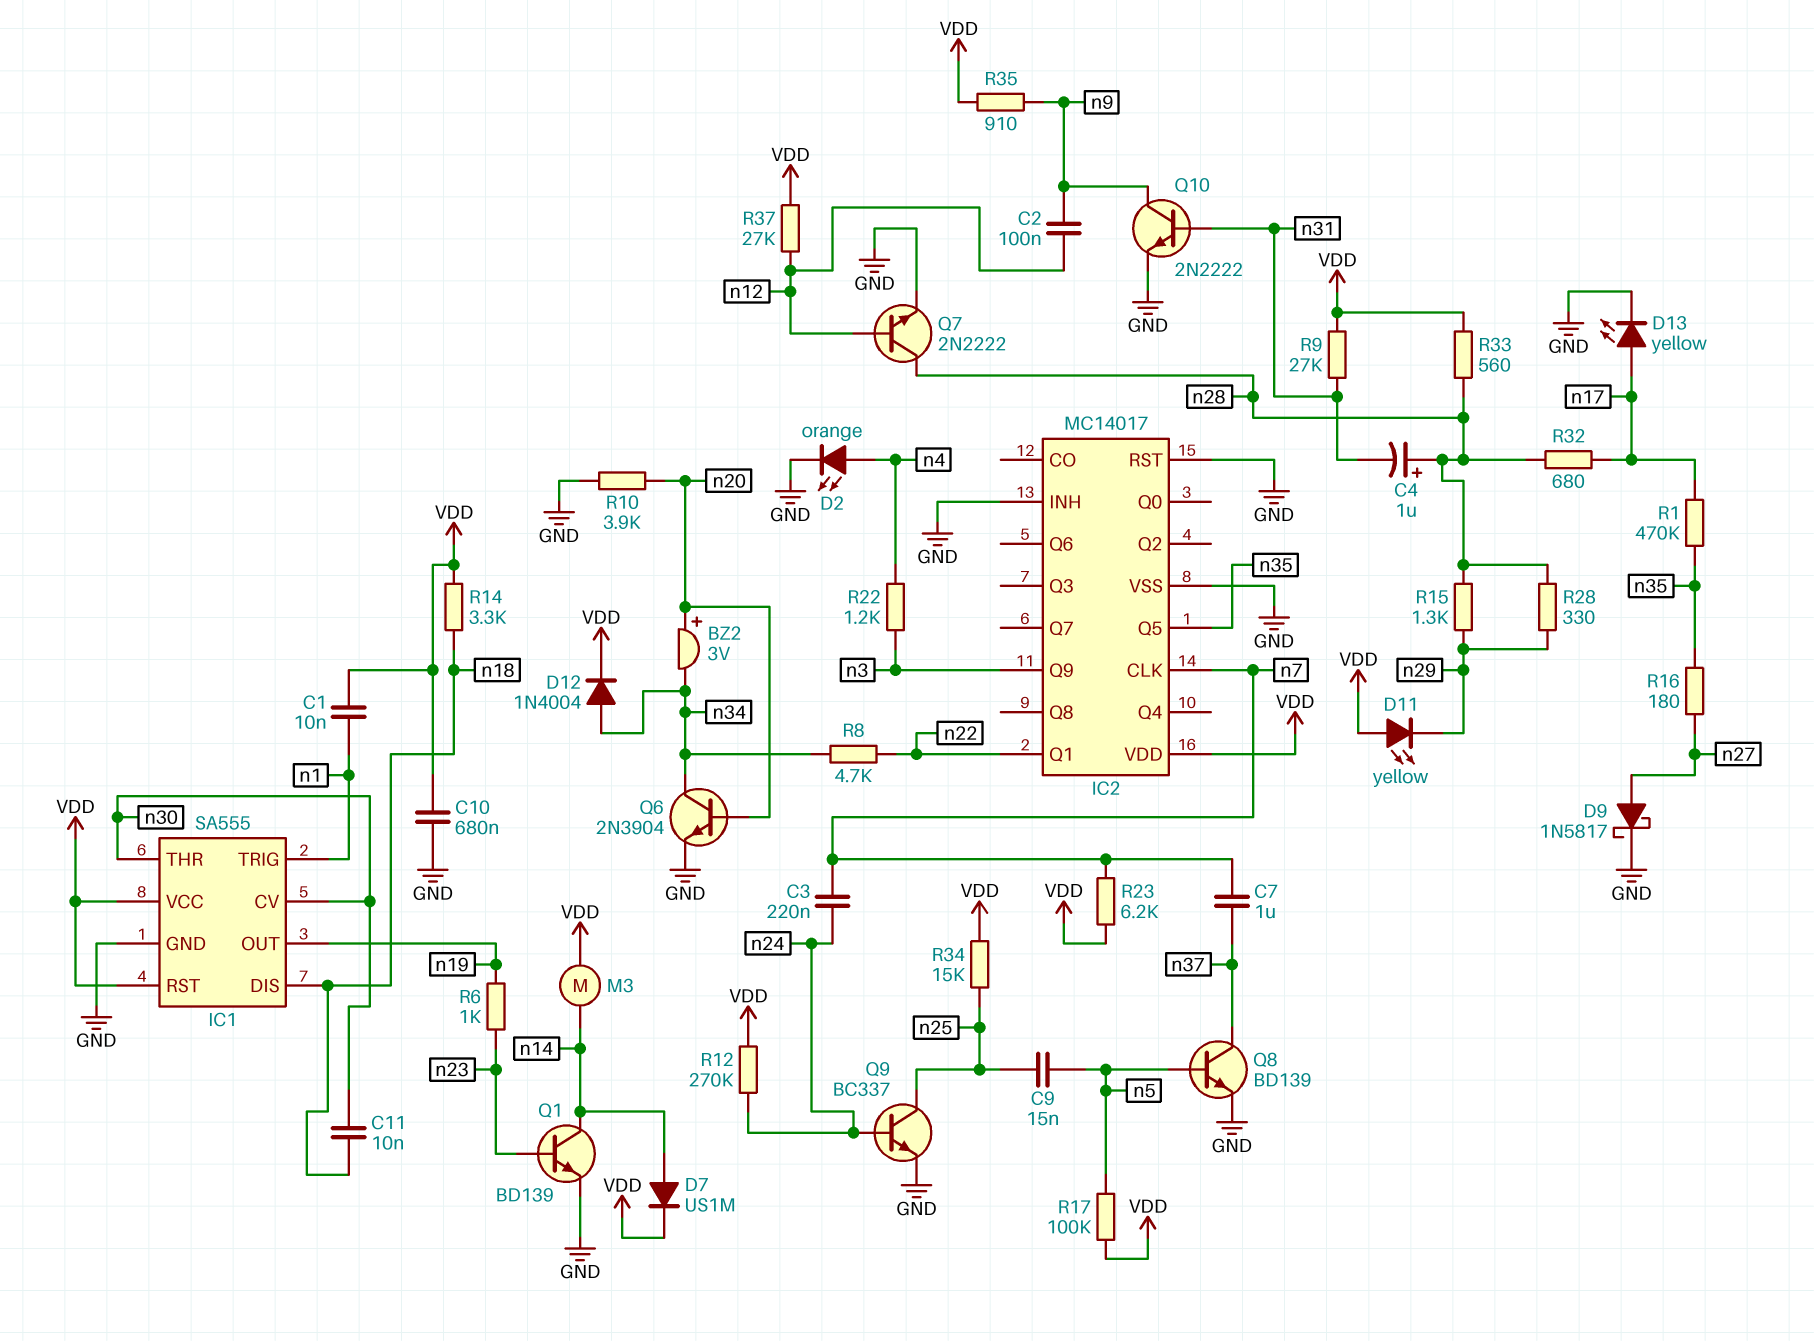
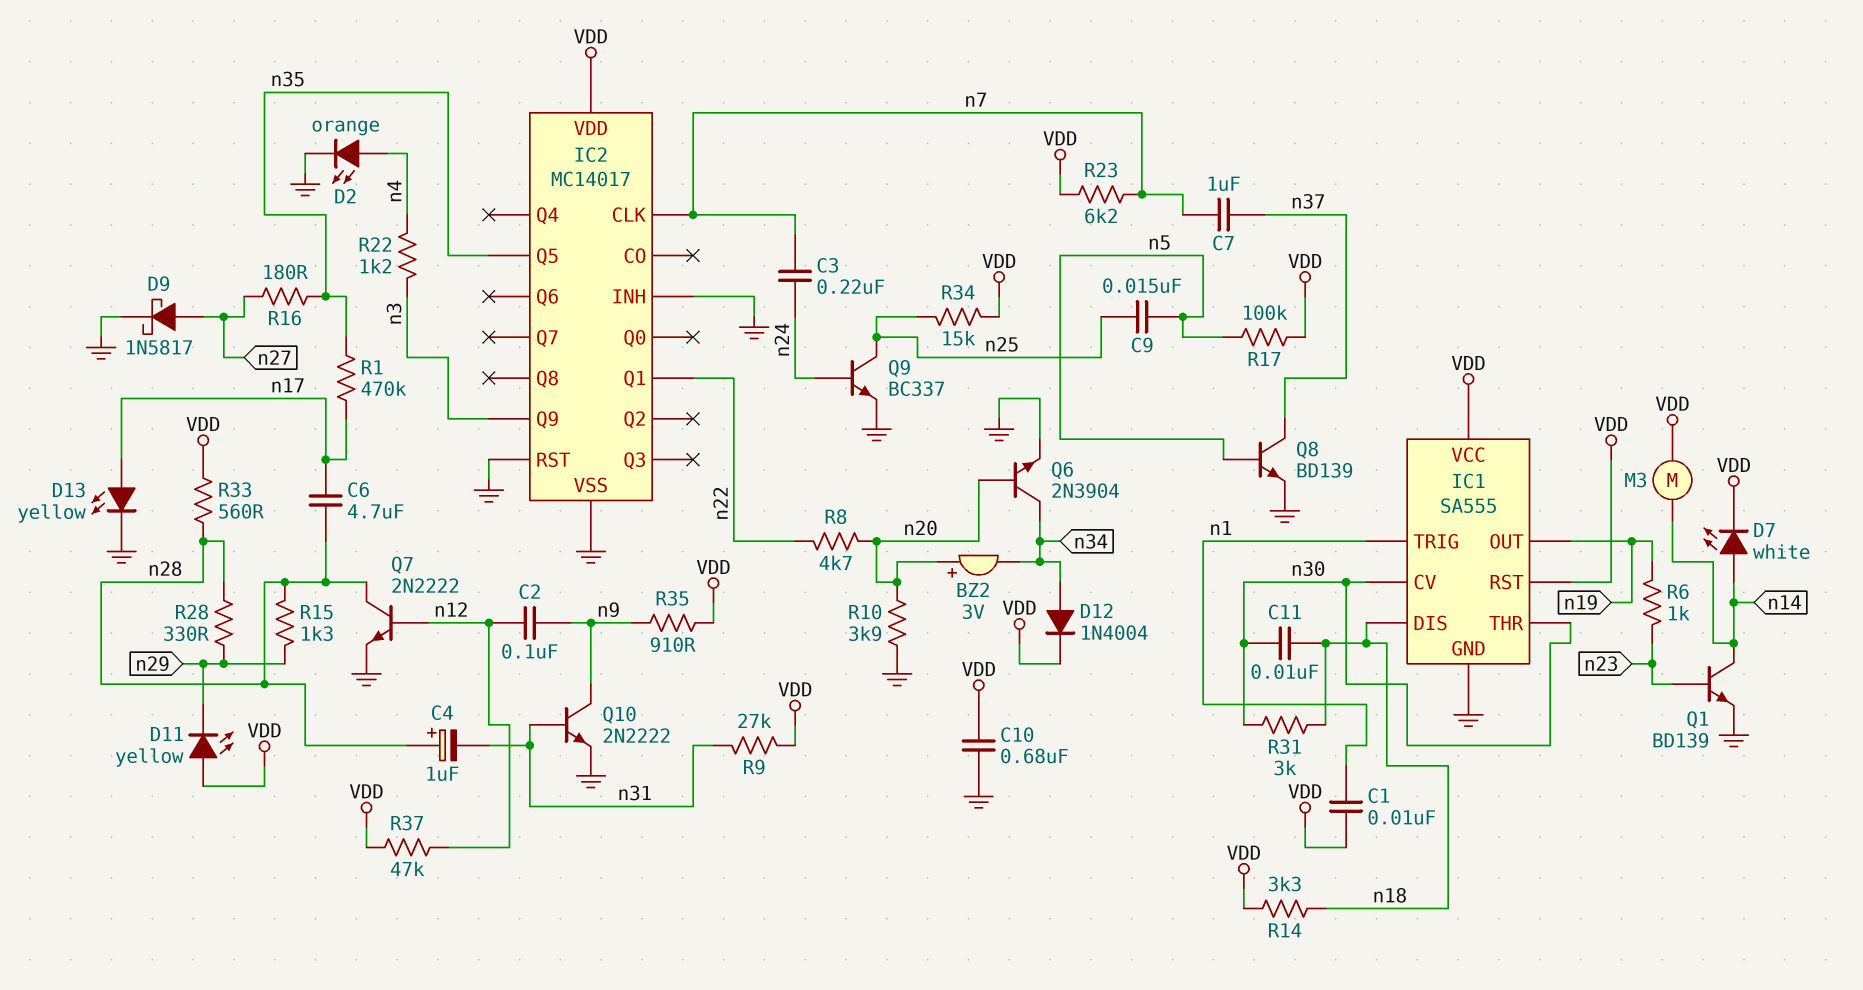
C6: none -> 4.7uF (n17, n28)
D7: diode US1M (A n14, K VDD) -> LED white (A n14, K VDD)
R8: 4.7k (n22, n34) -> 4.7k (n20, n22)
R12: 270k (VDD, n24) -> none
R31: none -> 3k (n18, n30)
R32: 680 (n17, n28) -> none
R37: 27k (VDD, n12) -> 47k (VDD, n12)

